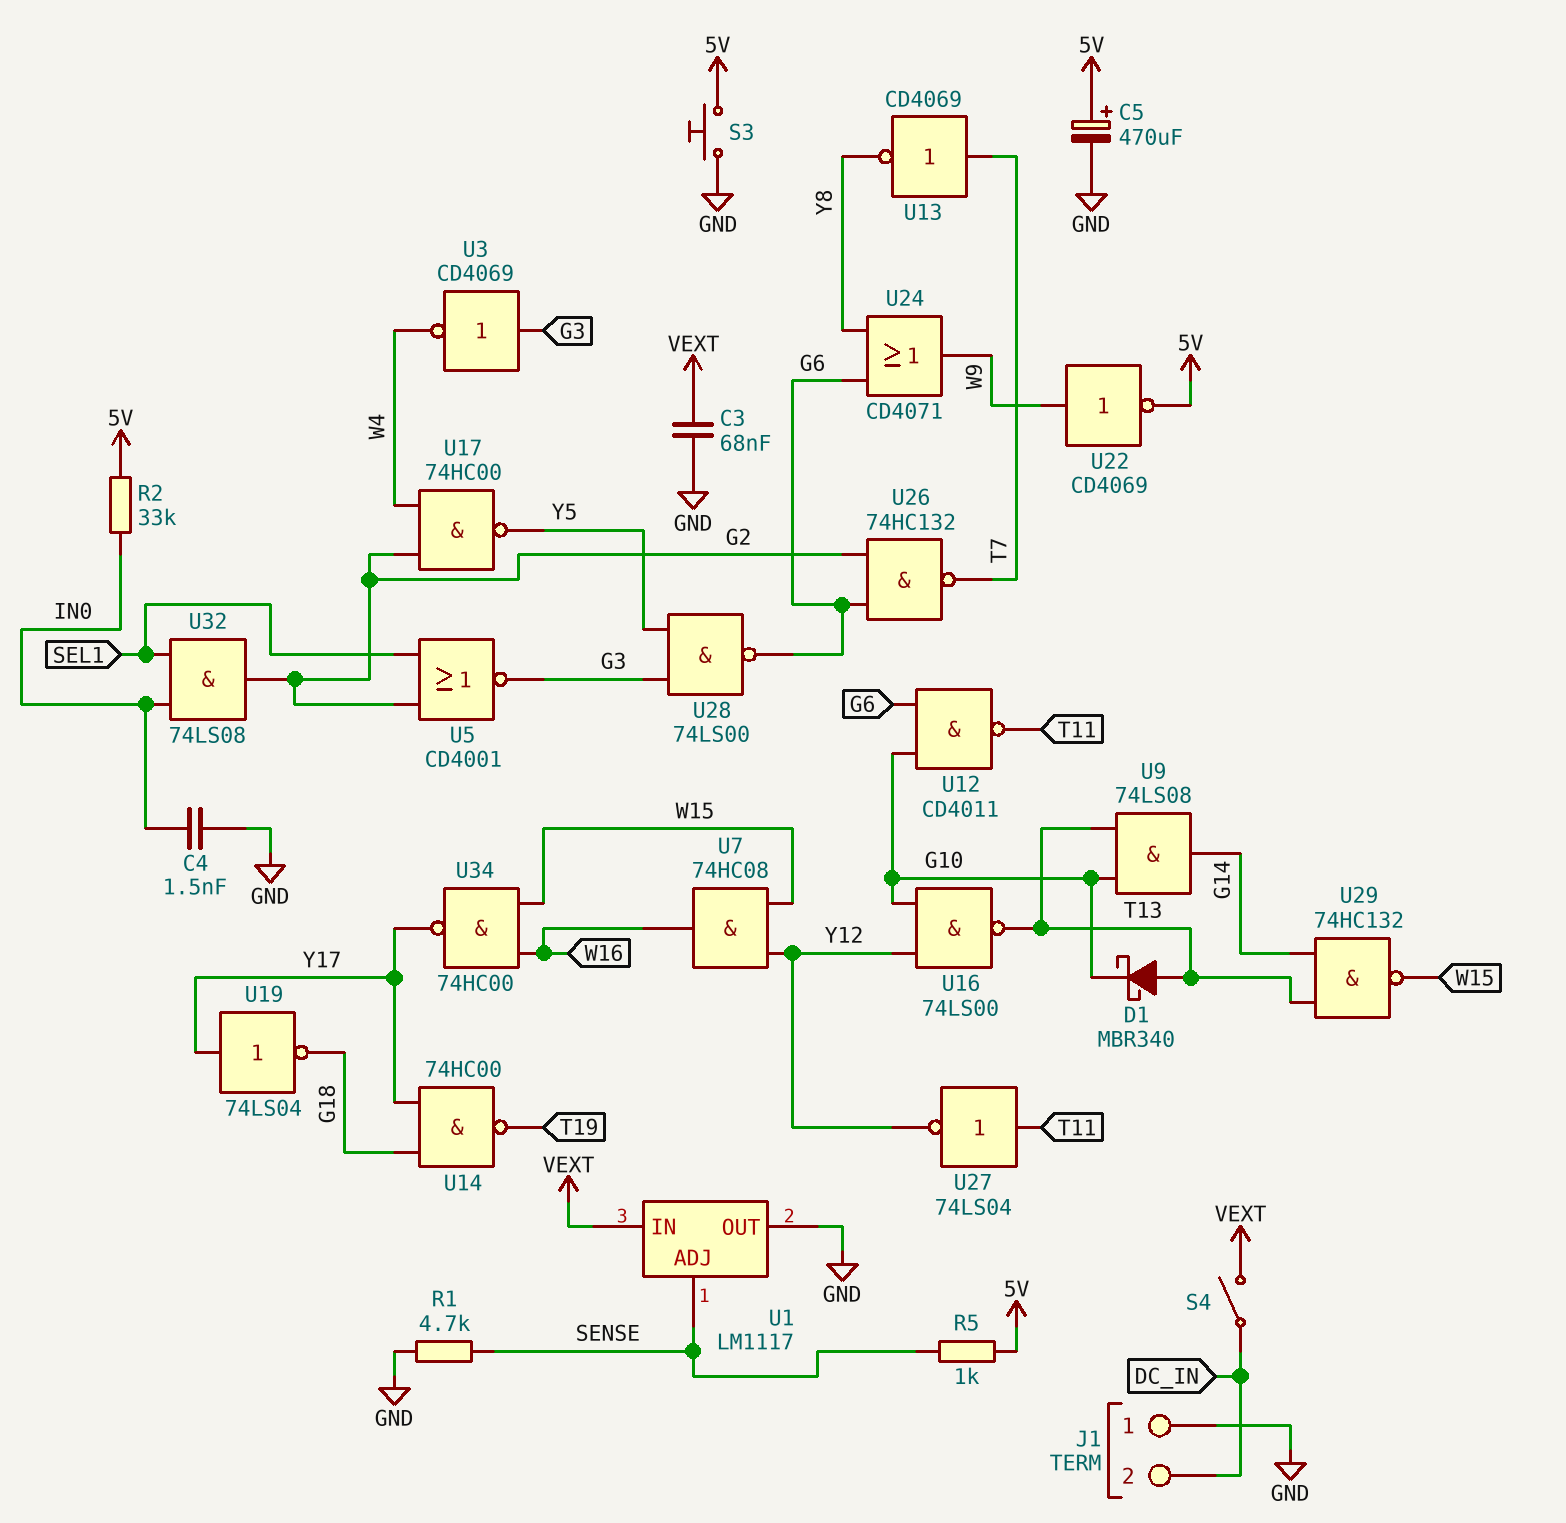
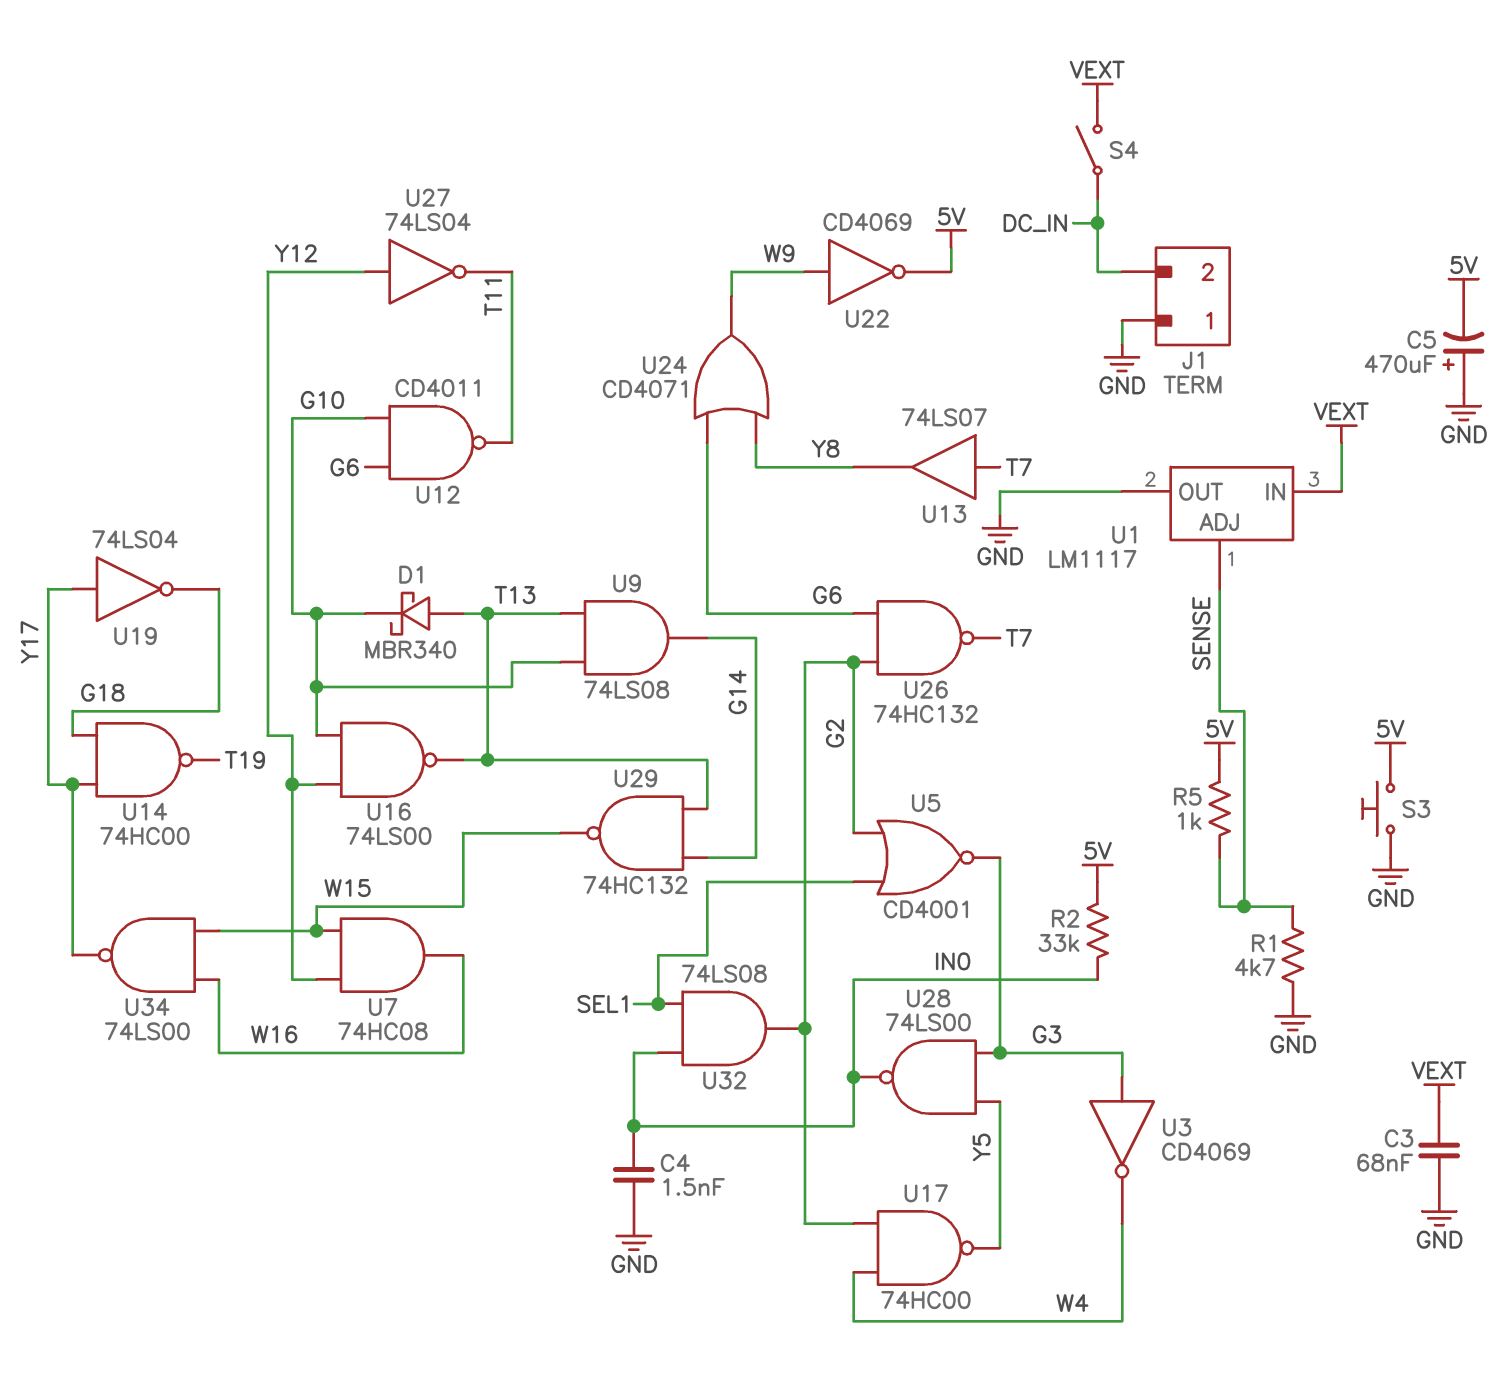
C5: 470uF (plus 5V, minus GND) -> 470uF (plus GND, minus 5V)
U13: NOT CD4069 (in T7, out Y8) -> buffer 74LS07 (in T7, out Y8)
U27: NOT 74LS04 (in T11, out Y12) -> NOT 74LS04 (in Y12, out T11)
U28: NAND 74LS00 (in G3, in Y5, out G6) -> NAND 74LS00 (in G3, in Y5, out IN0)
U34: NAND 74HC00 (in W15, in W16, out Y17) -> NAND 74LS00 (in W15, in W16, out Y17)

